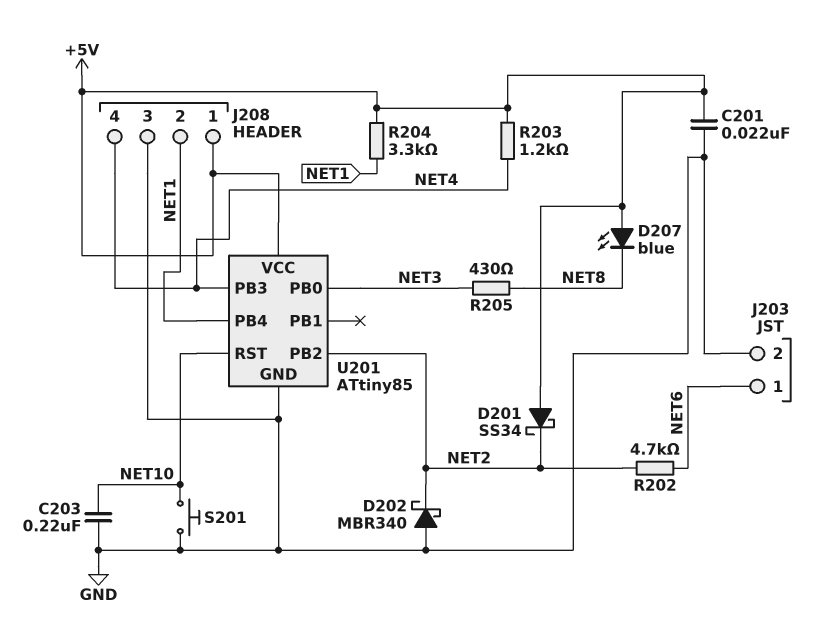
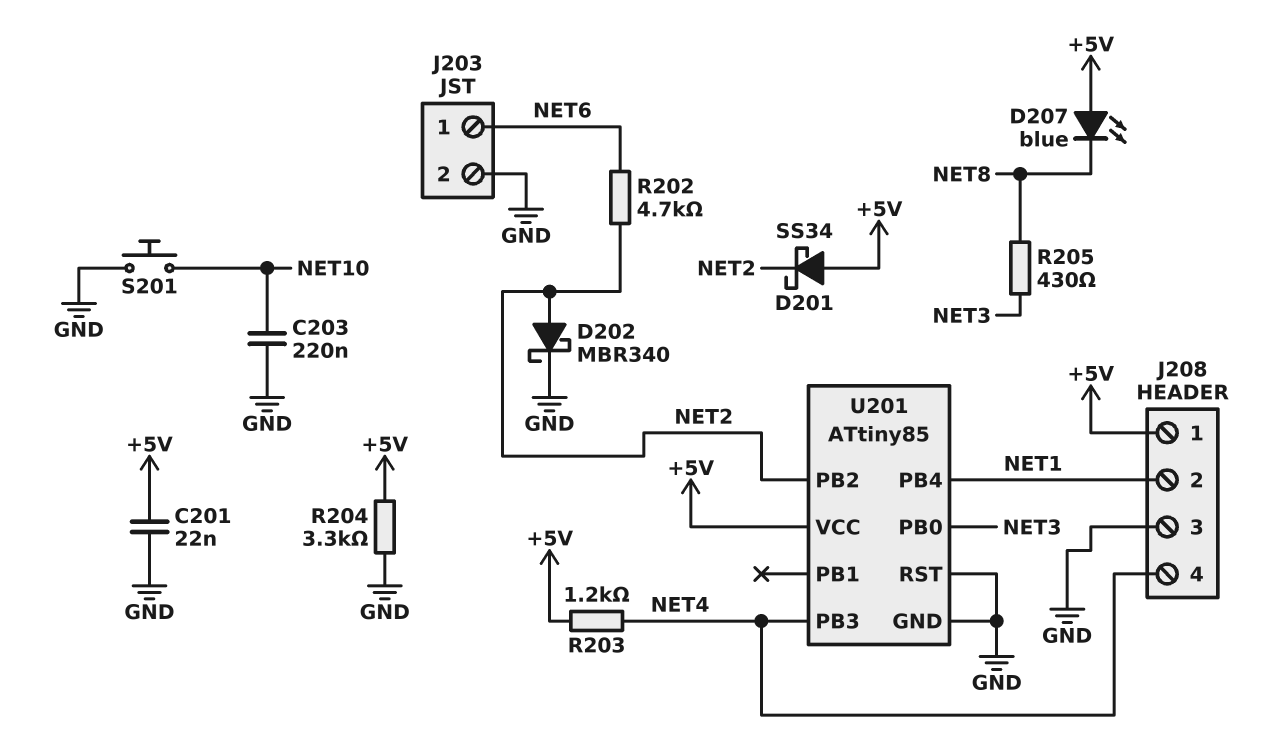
D202: schottky MBR340 (A GND, K NET2) -> schottky MBR340 (A NET2, K GND)
R204: 3.3k (+5V, NET1) -> 3.3k (+5V, GND)
U201 pin RST: NET10 -> GND

